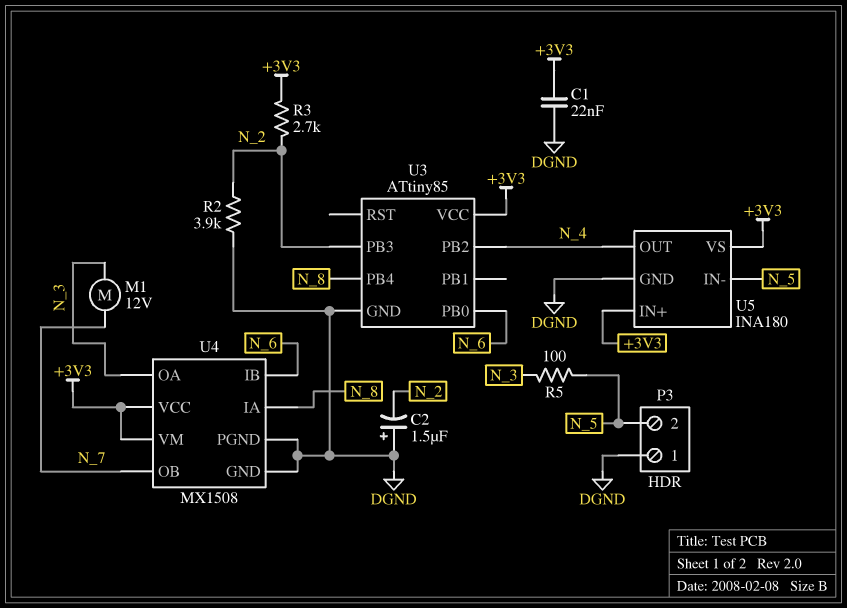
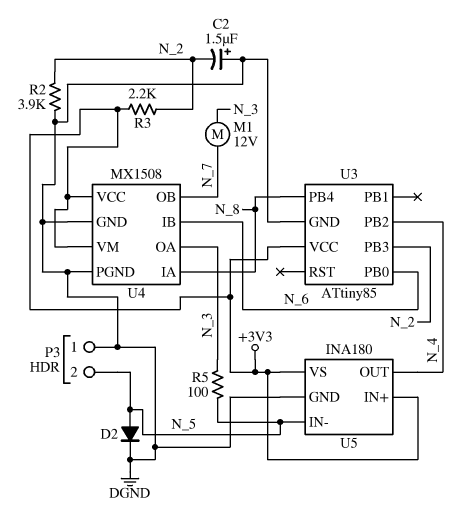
C1: 22nF (+3V3, DGND) -> none
D2: none -> diode (A N_5, K DGND)
R3: 2.7k (+3V3, N_2) -> 2.2k (+3V3, N_2)

